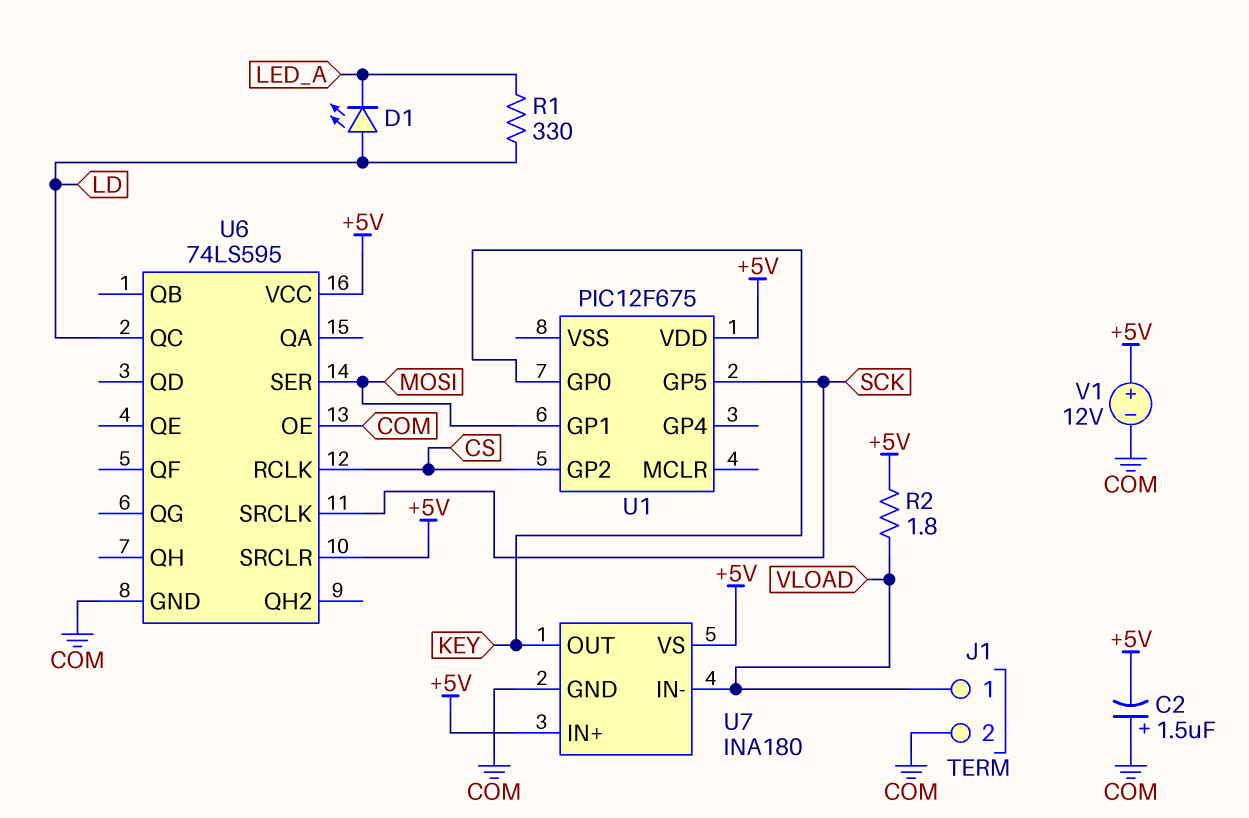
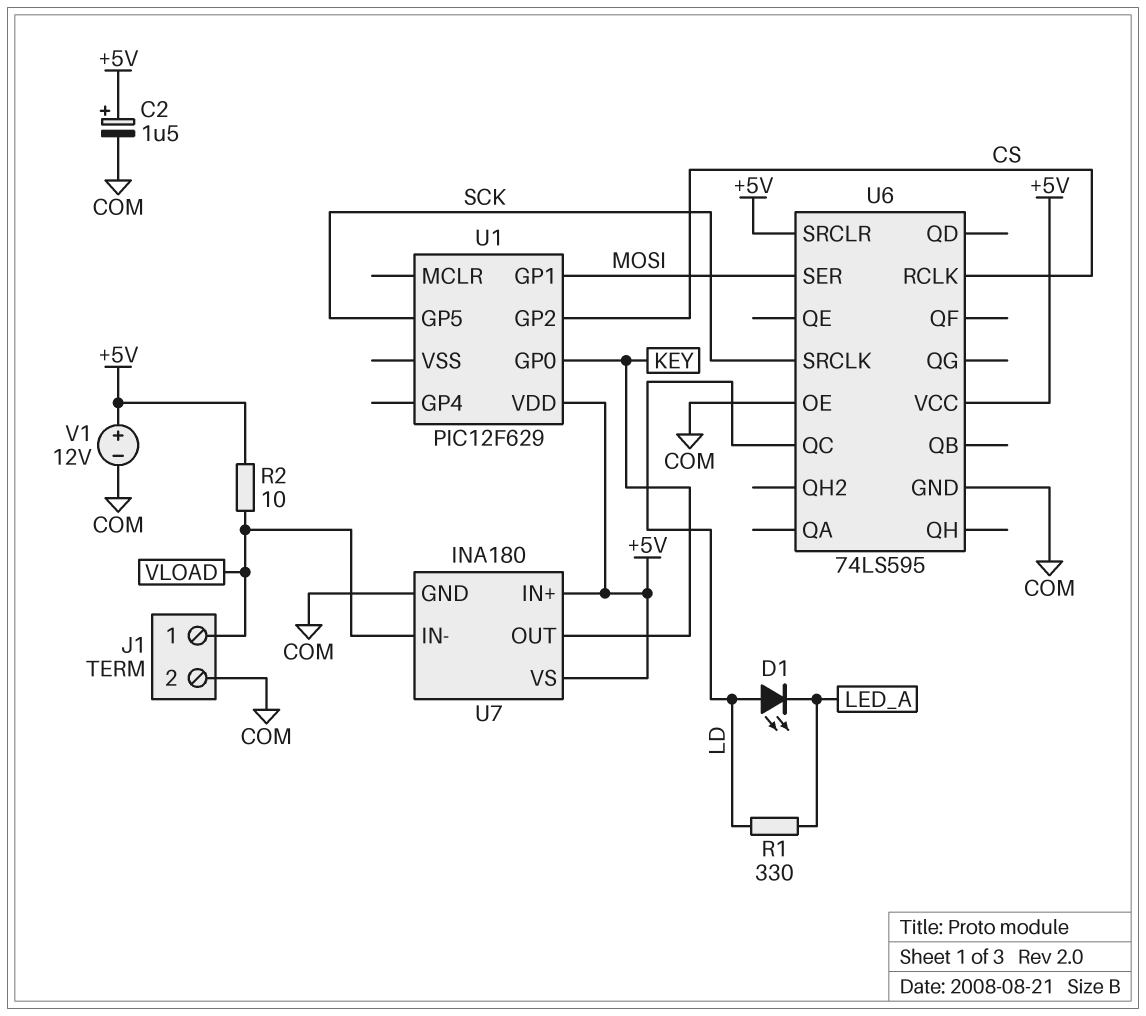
C2: 1.5uF (plus COM, minus +5V) -> 1.5uF (plus +5V, minus COM)
R2: 1.8 (+5V, VLOAD) -> 10 (+5V, VLOAD)
U1: PIC12F675 -> PIC12F629

